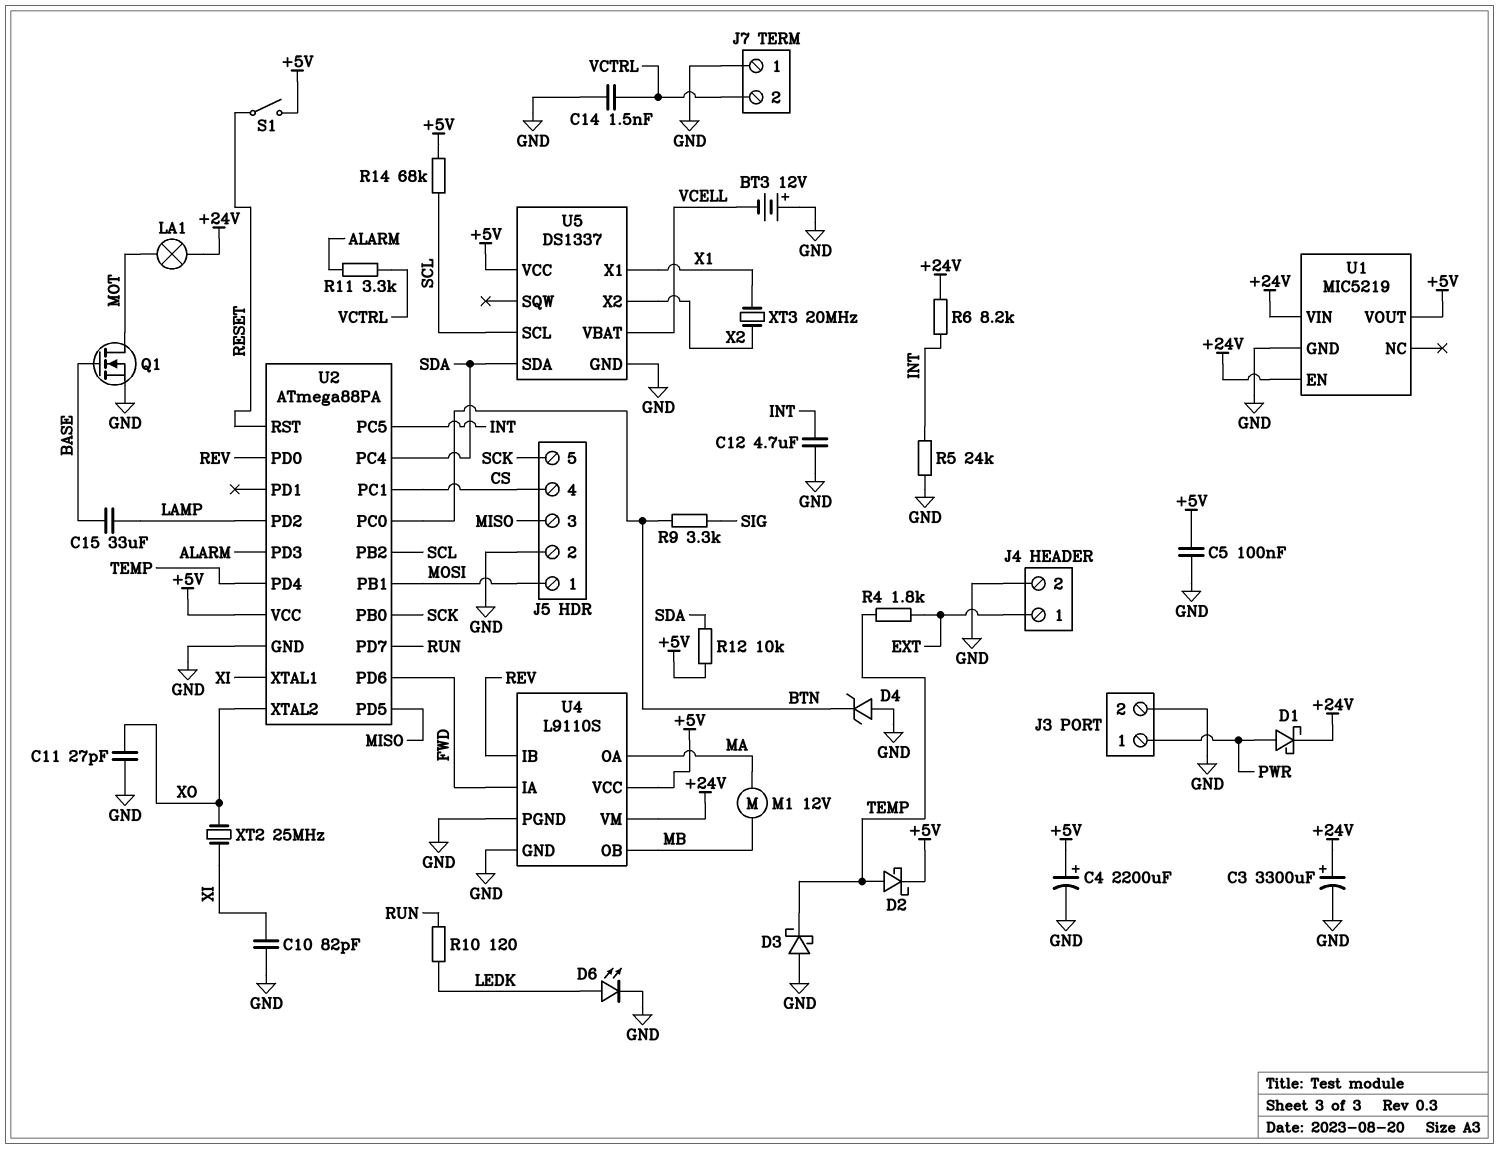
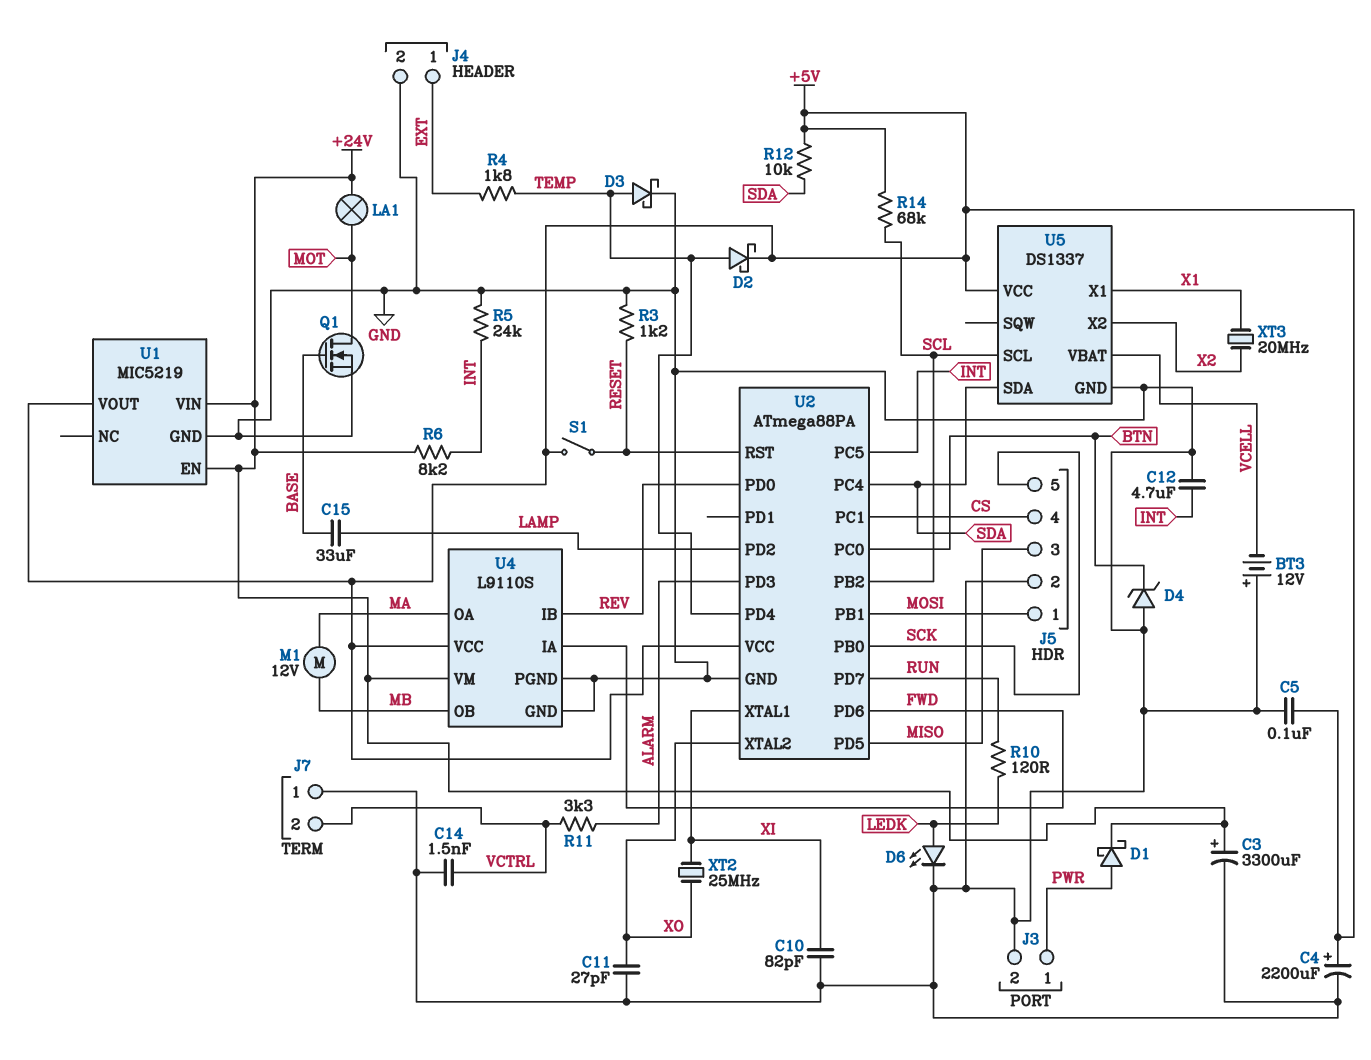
D3: schottky (A GND, K TEMP) -> schottky (A TEMP, K GND)
R3: none -> 1.2k (GND, RESET)
R9: 3.3k (BTN, SIG) -> none

